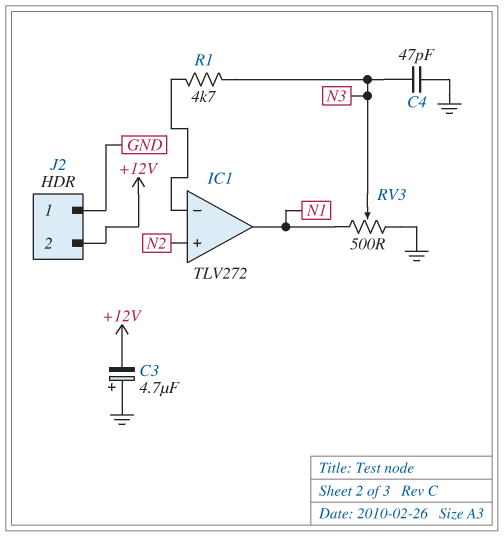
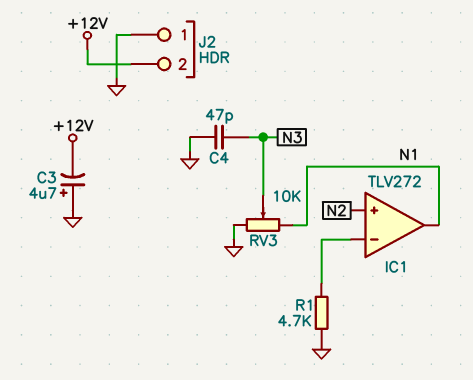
R1: 4.7k (IC1/in-, N3) -> 4.7k (GND, IC1/in-)
RV3: 500 (GND, N1, wiper N3) -> 10k (GND, N1, wiper N3)

